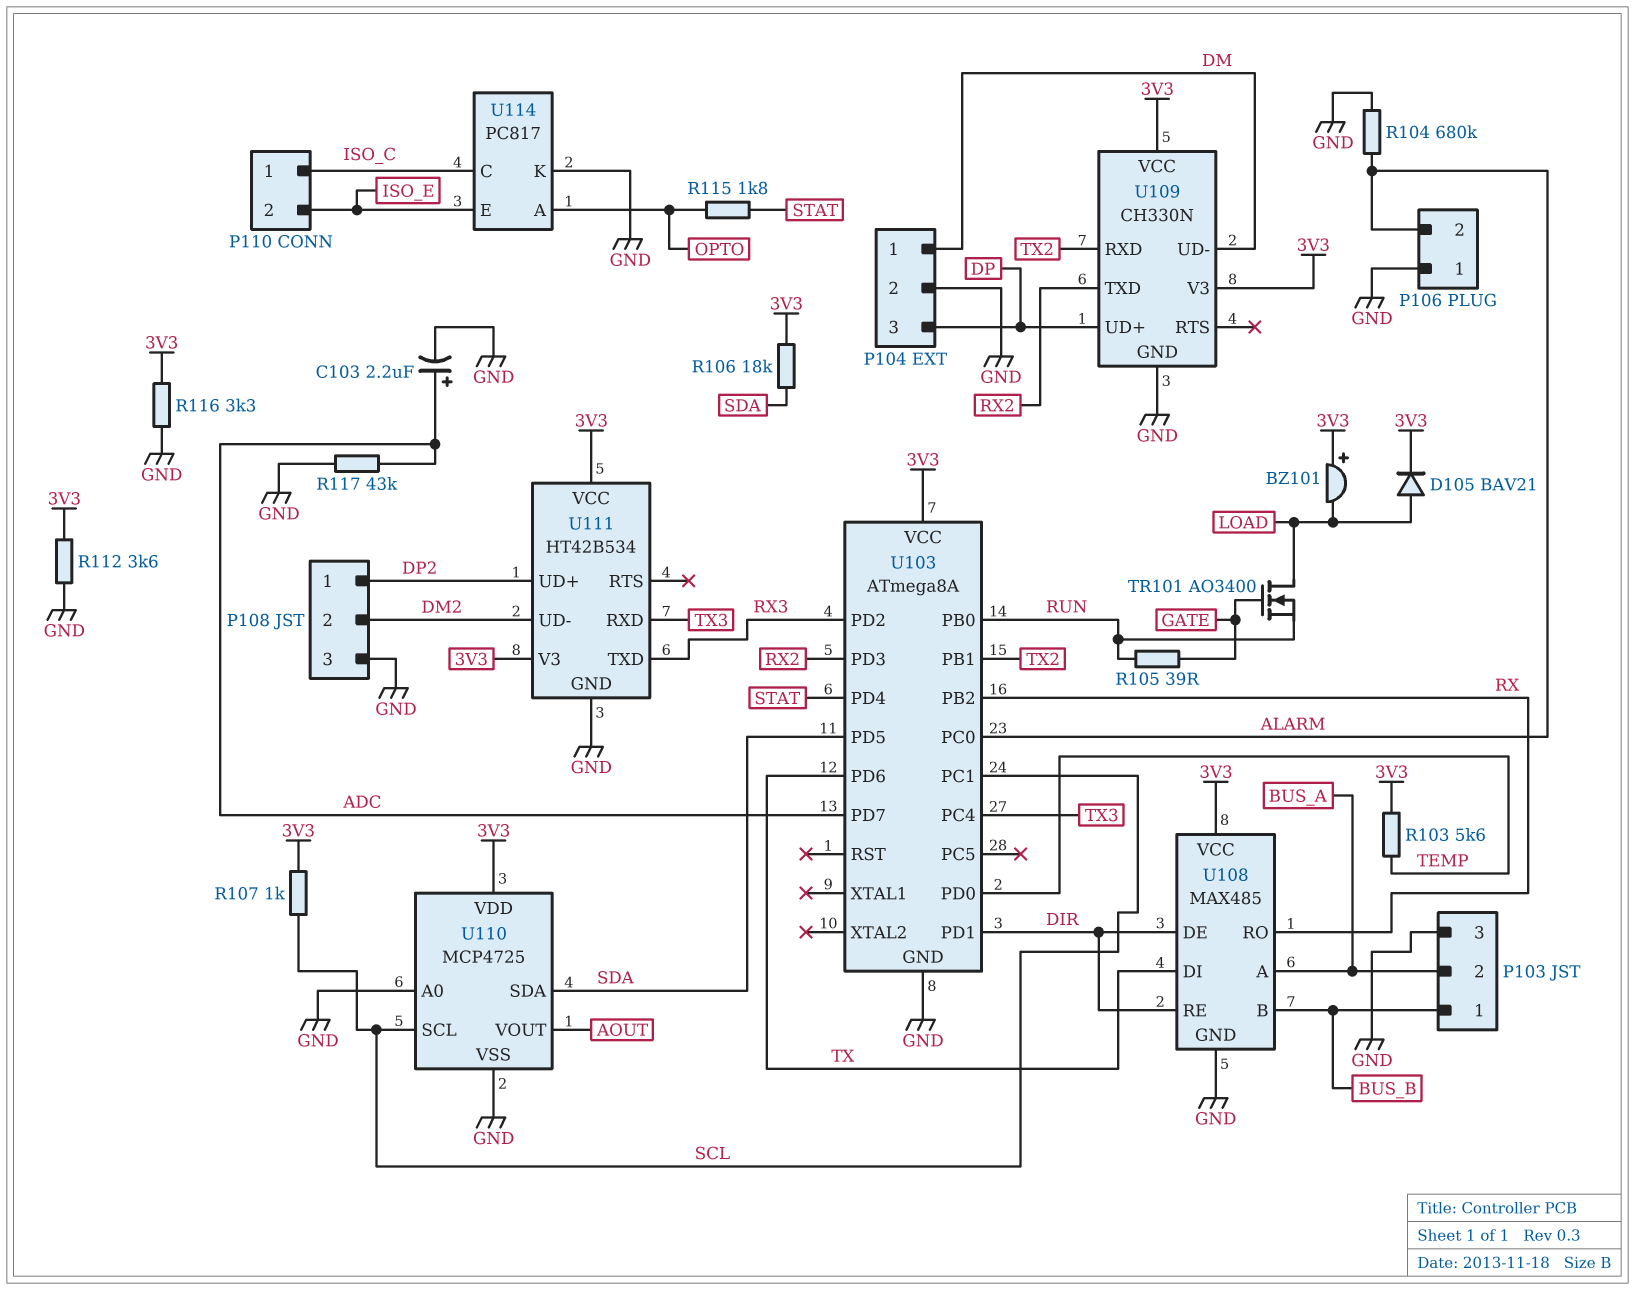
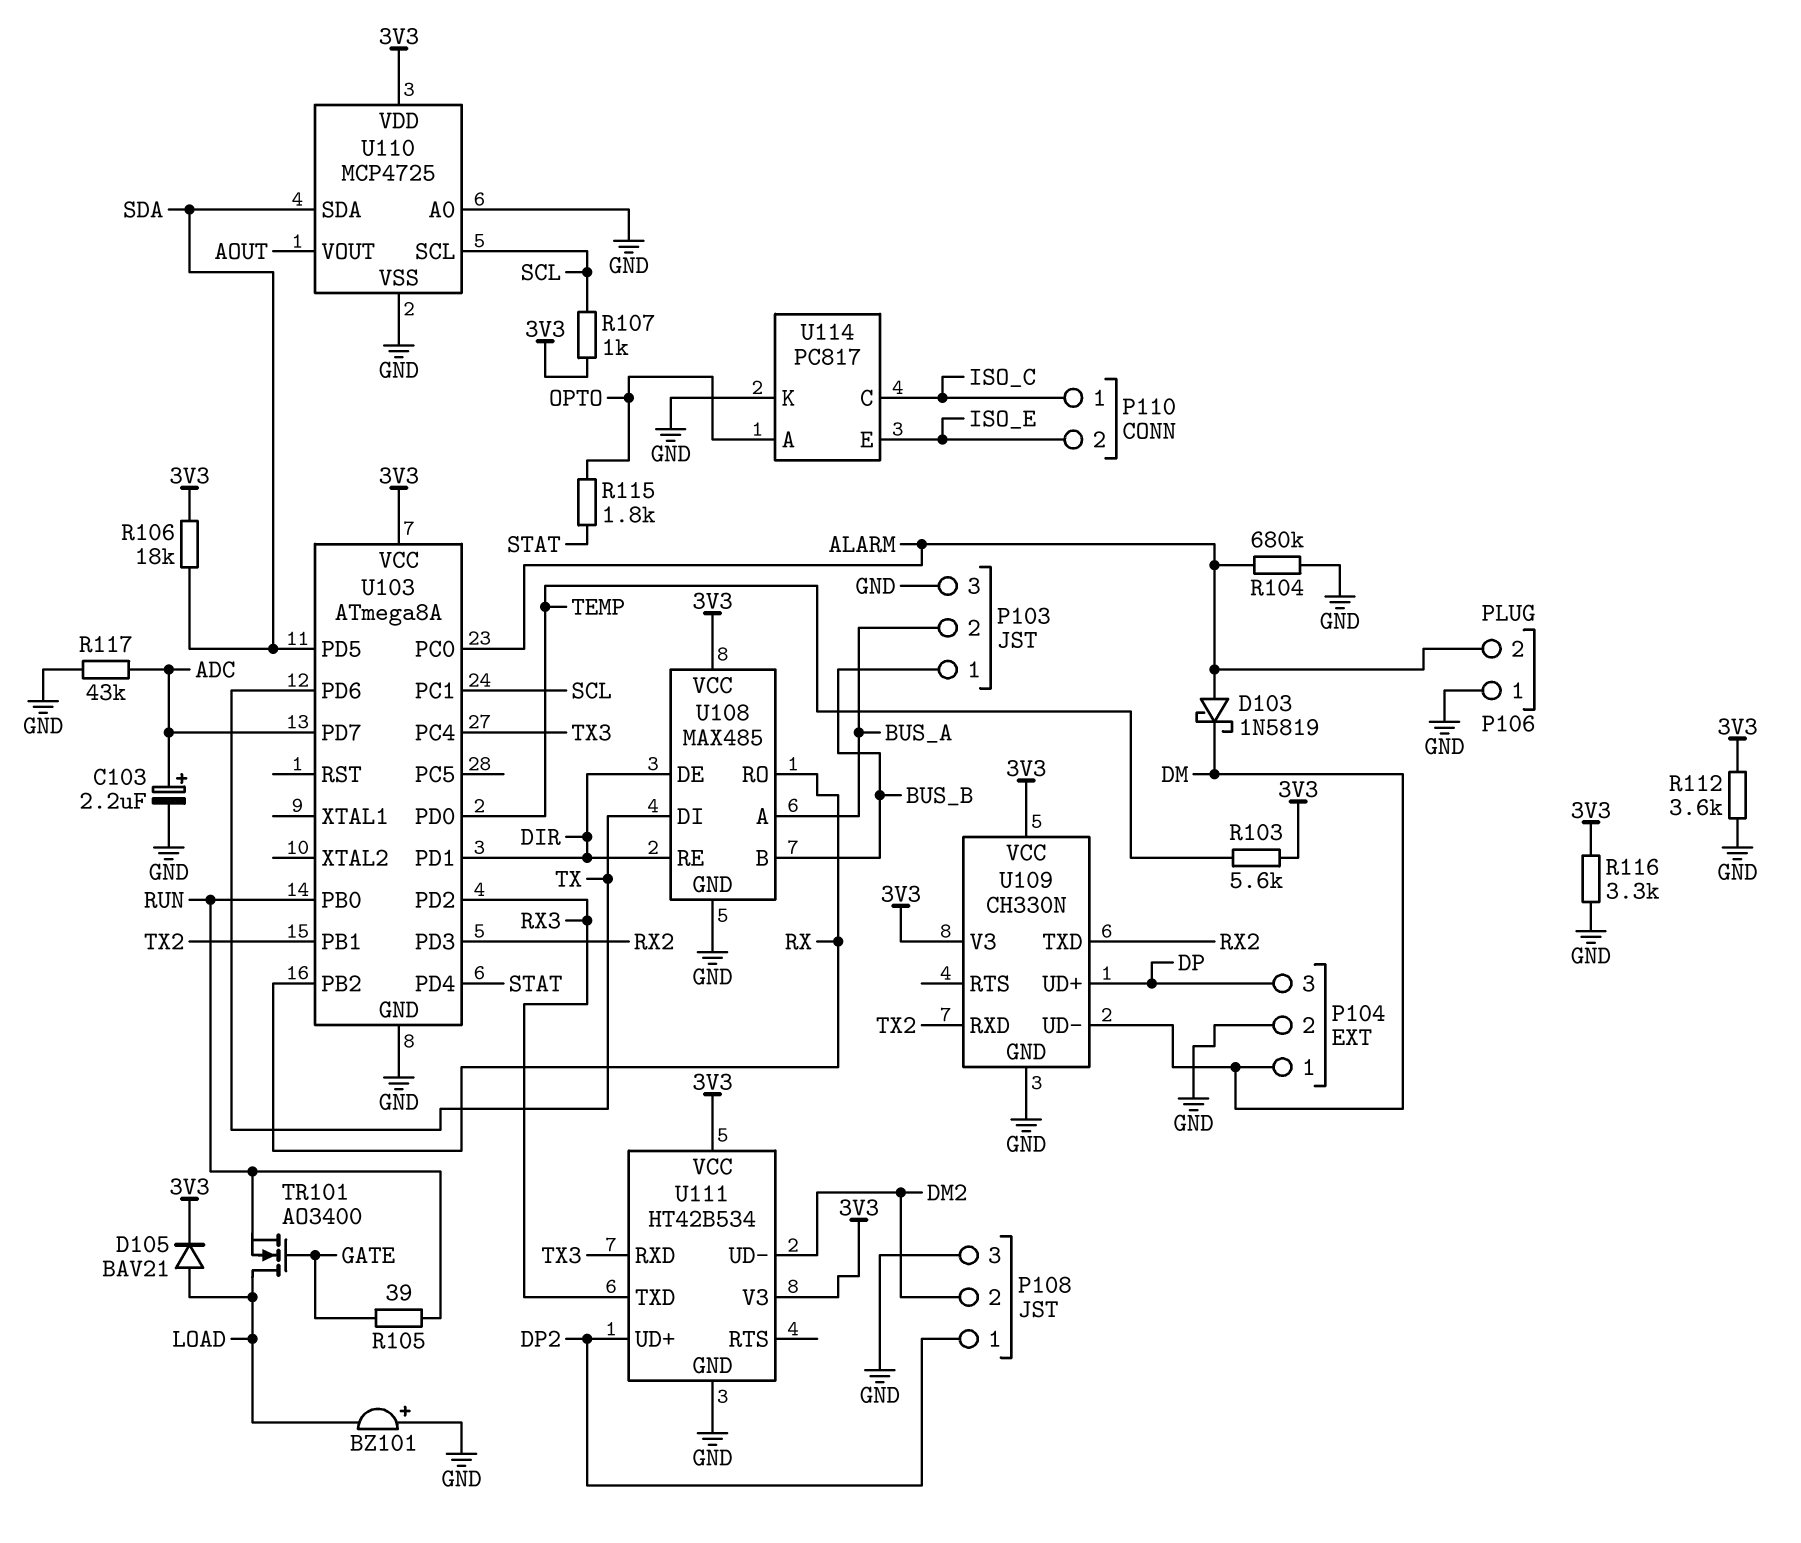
BZ101: buzzer (plus 3V3, minus LOAD) -> buzzer (plus GND, minus LOAD)
D103: none -> schottky 1N5819 (A ALARM, K DM)

